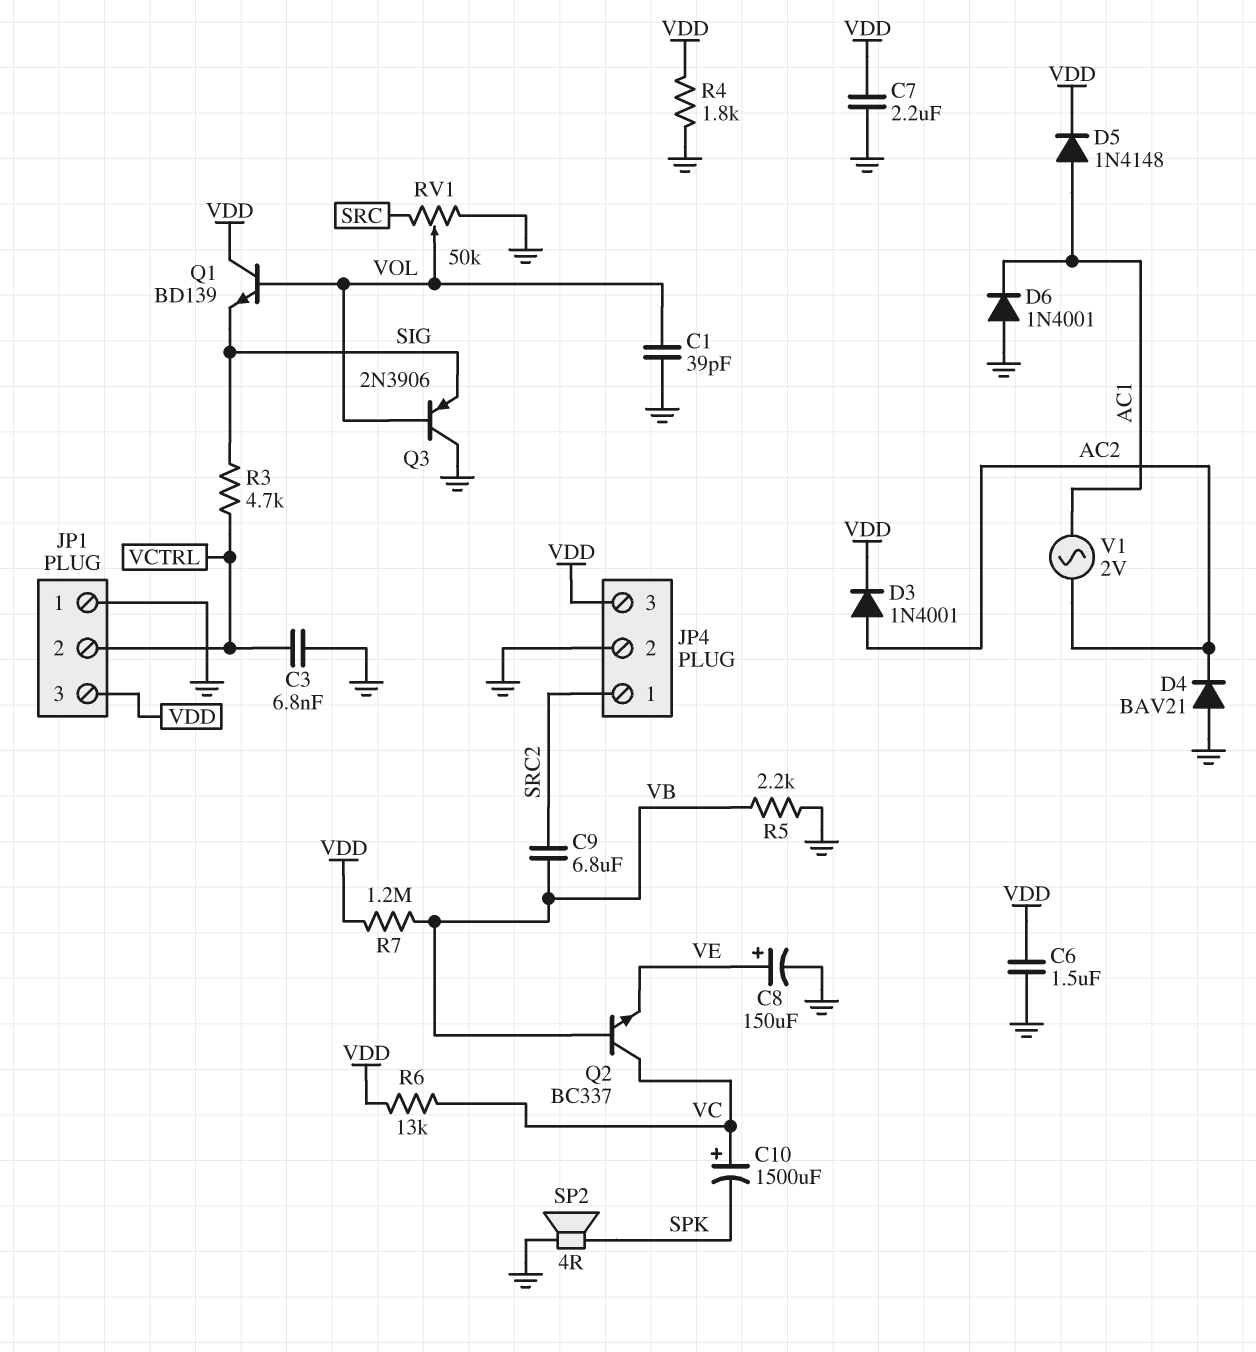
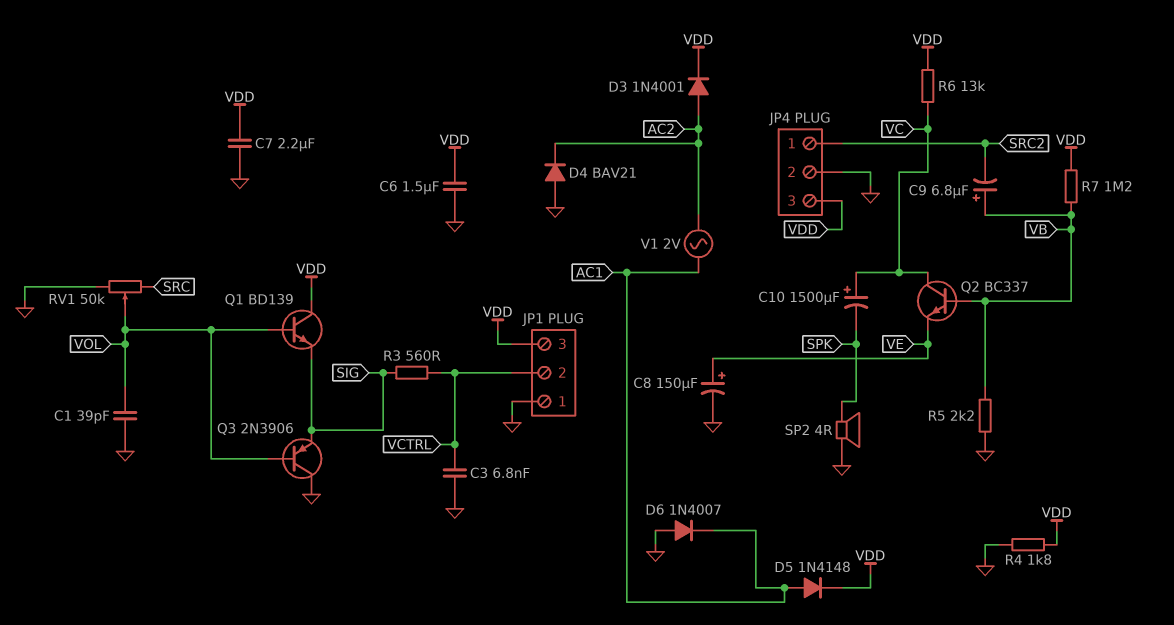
C9: 6.8uF (SRC2, VB) -> 6.8uF (plus VB, minus SRC2)
D6: diode 1N4001 (A GND, K AC1) -> diode 1N4007 (A GND, K AC1)
R3: 4.7k (SIG, VCTRL) -> 560 (SIG, VCTRL)

